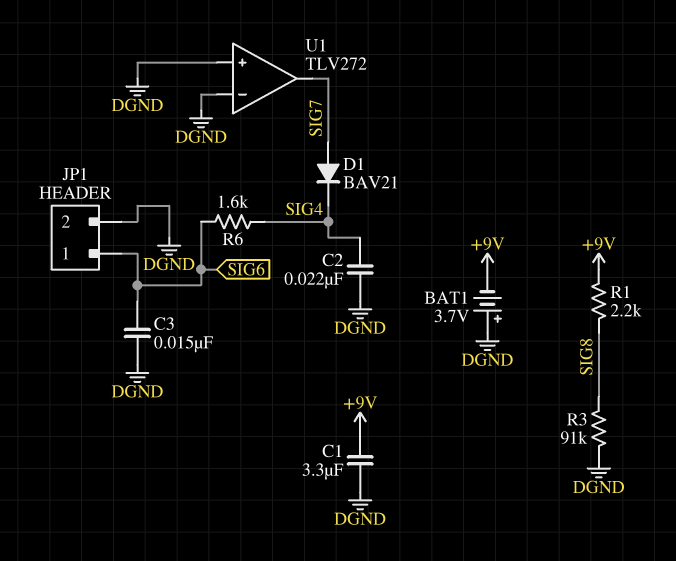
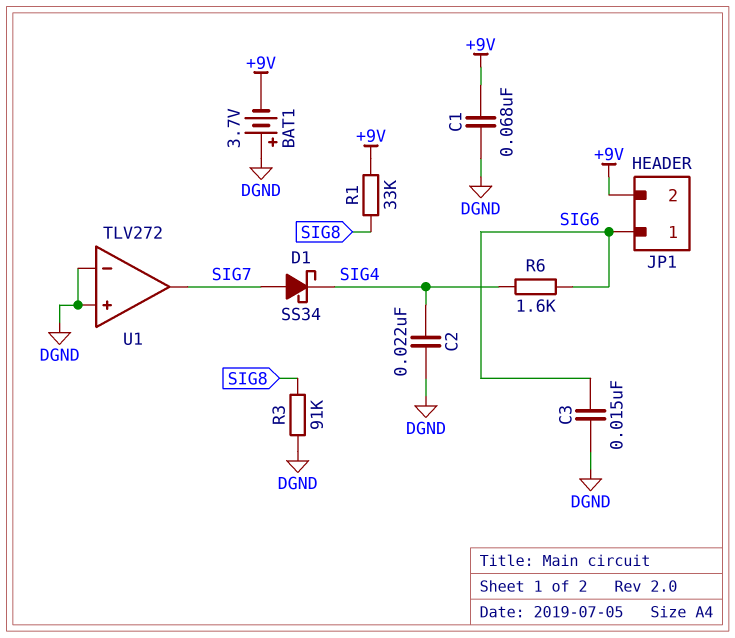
C1: 3.3uF (+9V, DGND) -> 68nF (+9V, DGND)
D1: diode BAV21 (A SIG7, K SIG4) -> schottky SS34 (A SIG7, K SIG4)
JP1 pin 2: DGND -> +9V
R1: 2.2k (+9V, SIG8) -> 33k (+9V, SIG8)

